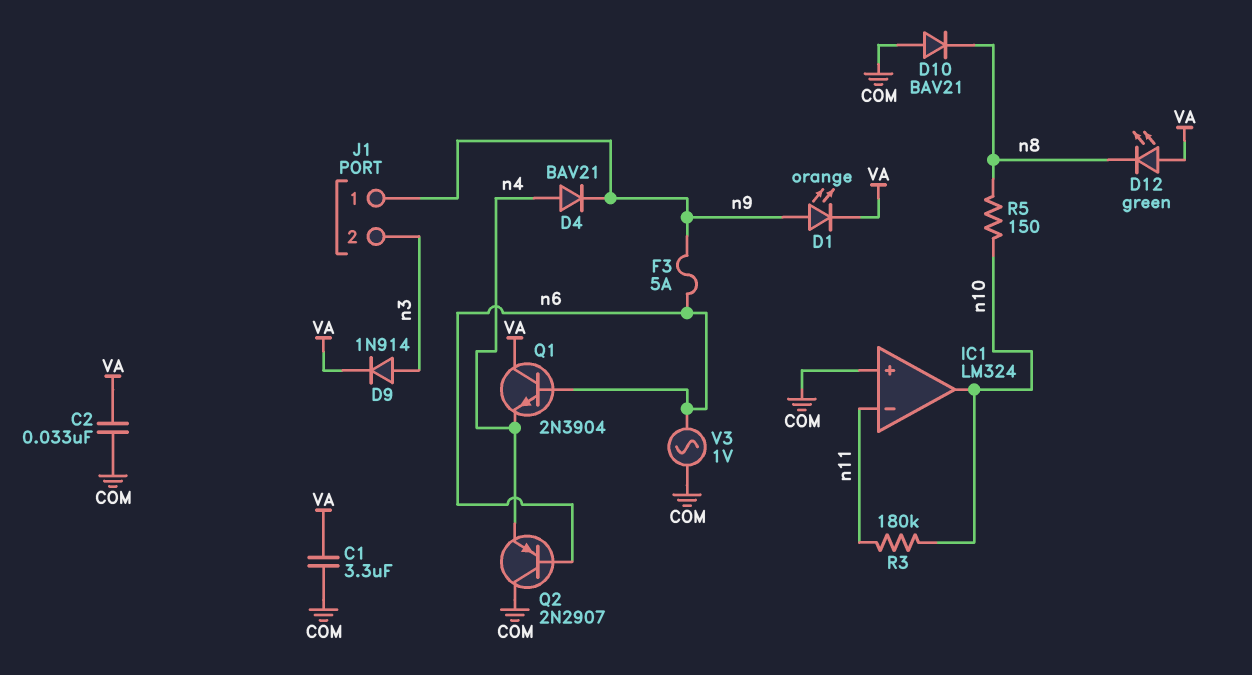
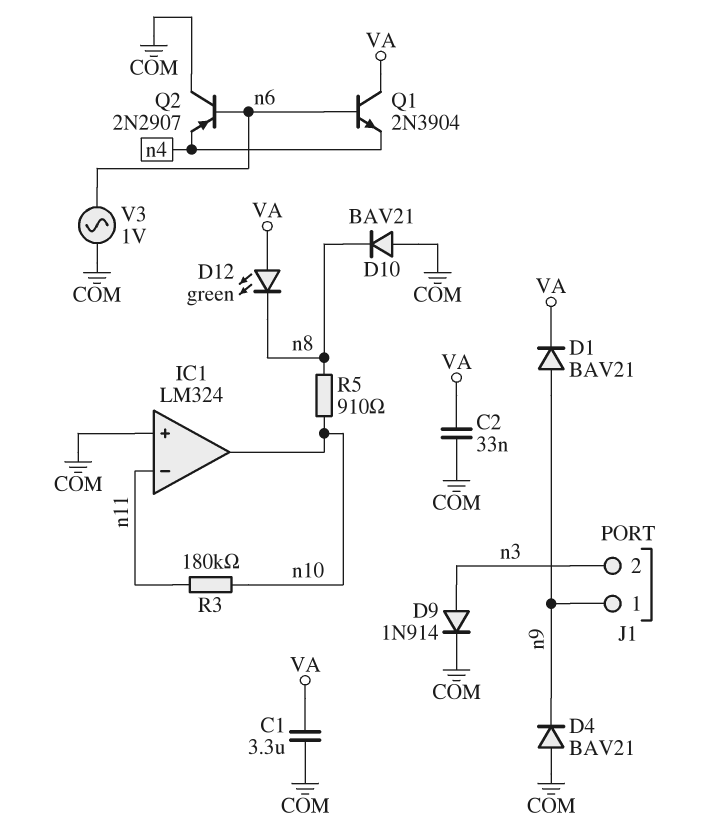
D1: LED orange (A n9, K VA) -> diode BAV21 (A n9, K VA)
D4: diode BAV21 (A n4, K n9) -> diode BAV21 (A COM, K n9)
D9: diode 1N914 (A n3, K VA) -> diode 1N914 (A n3, K COM)
F3: 5A (n6, n9) -> none
R5: 150 (n8, n10) -> 910 (n8, n10)

